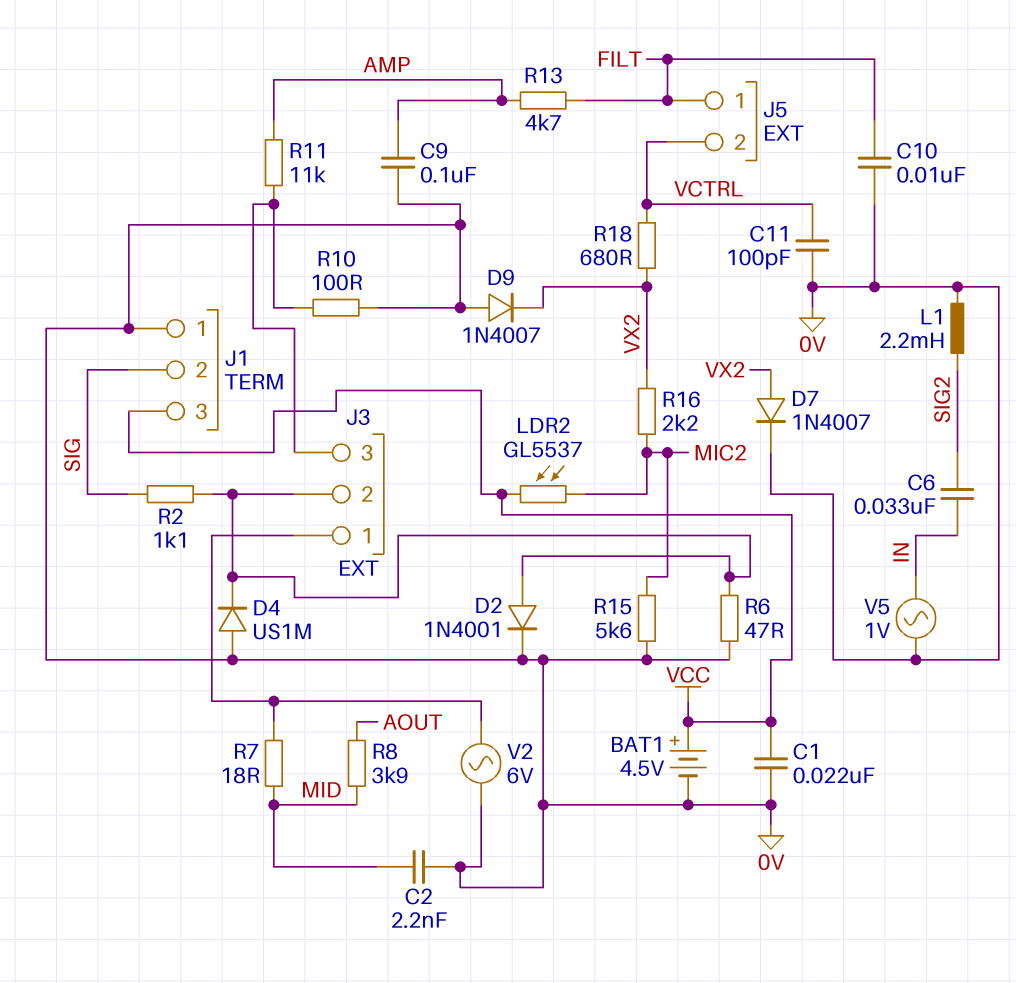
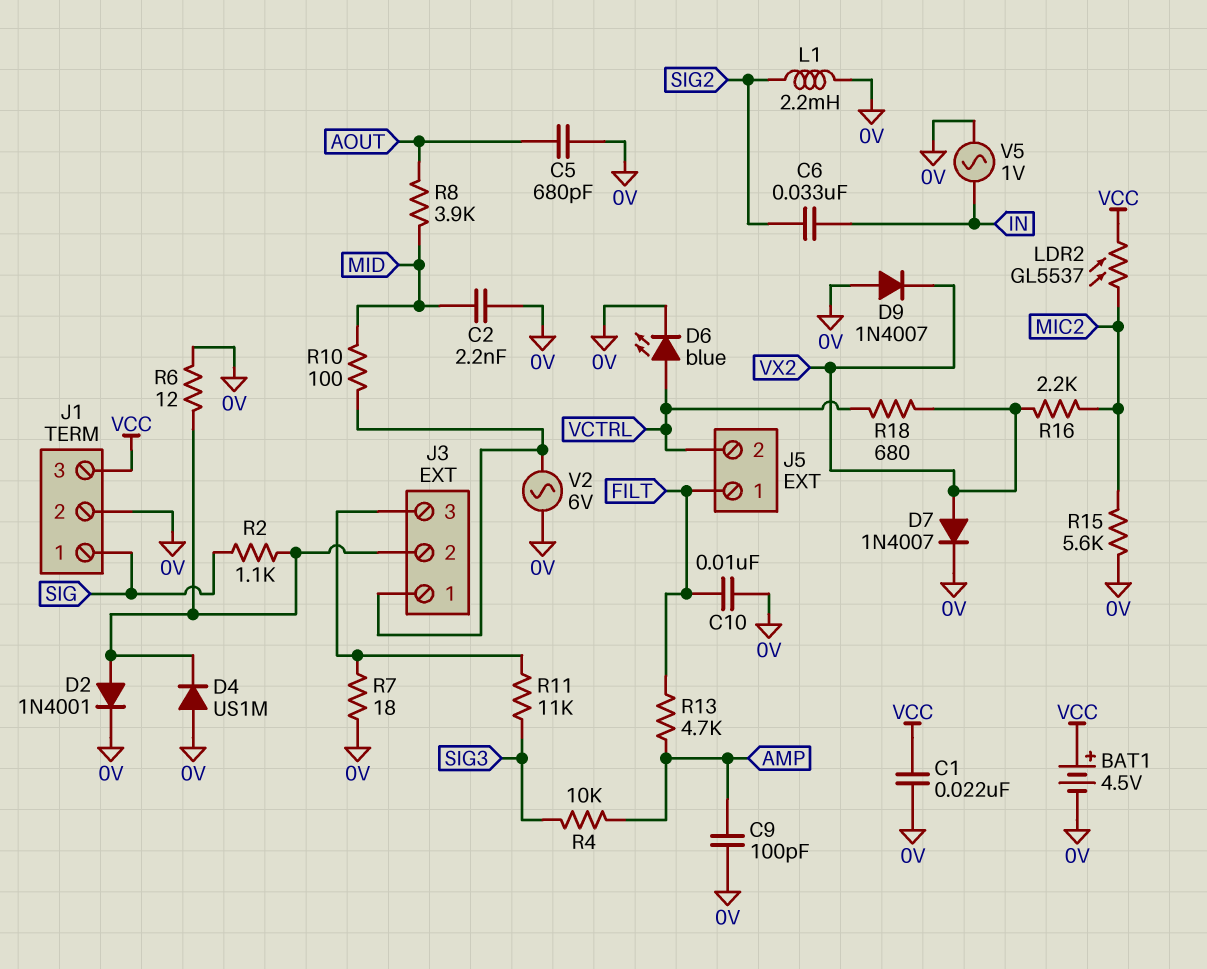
C5: none -> 680pF (0V, AOUT)
C9: 100nF (0V, AMP) -> 100pF (0V, AMP)
C11: 100pF (0V, VCTRL) -> none
D6: none -> LED blue (A VCTRL, K 0V)
J1 pin 1: 0V -> SIG
J1 pin 2: SIG -> 0V
R4: none -> 10k (AMP, SIG3)
R6: 47 (0V, J3/2) -> 12 (0V, J3/2)
R7: 18 (J3/1, MID) -> 18 (0V, J3/3)
R10: 100 (0V, J3/3) -> 100 (J3/1, MID)
R11: 11k (AMP, J3/3) -> 11k (J3/3, SIG3)

